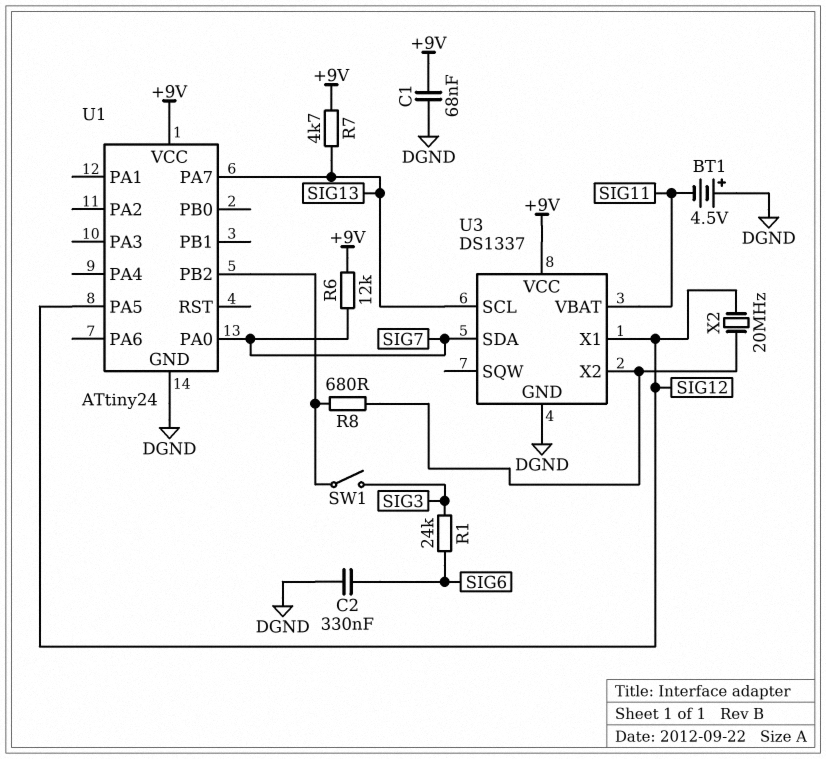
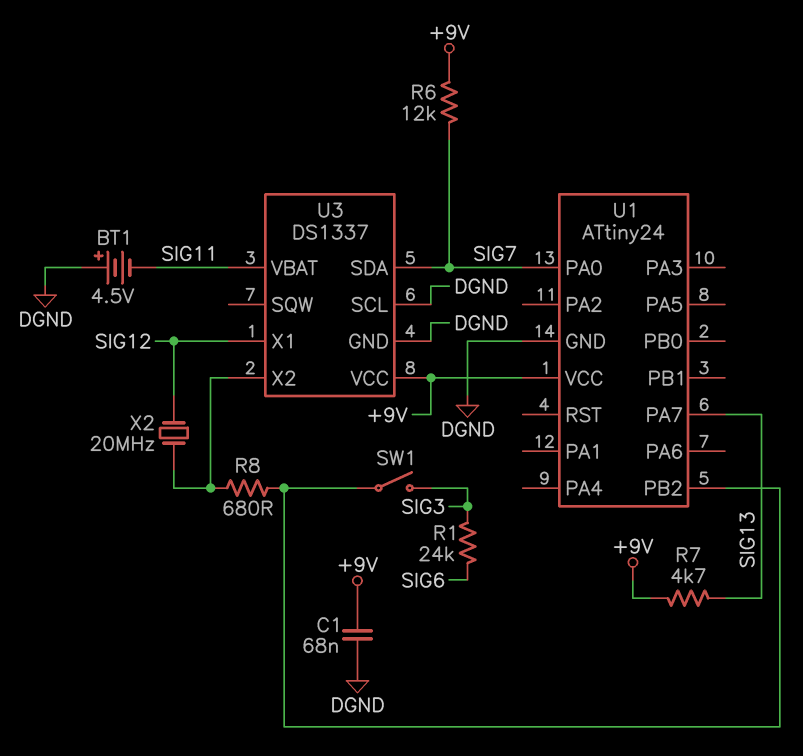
C2: 330nF (DGND, SIG6) -> none
U1 pin PA5: SIG12 -> none
U3 pin SCL: SIG13 -> DGND

